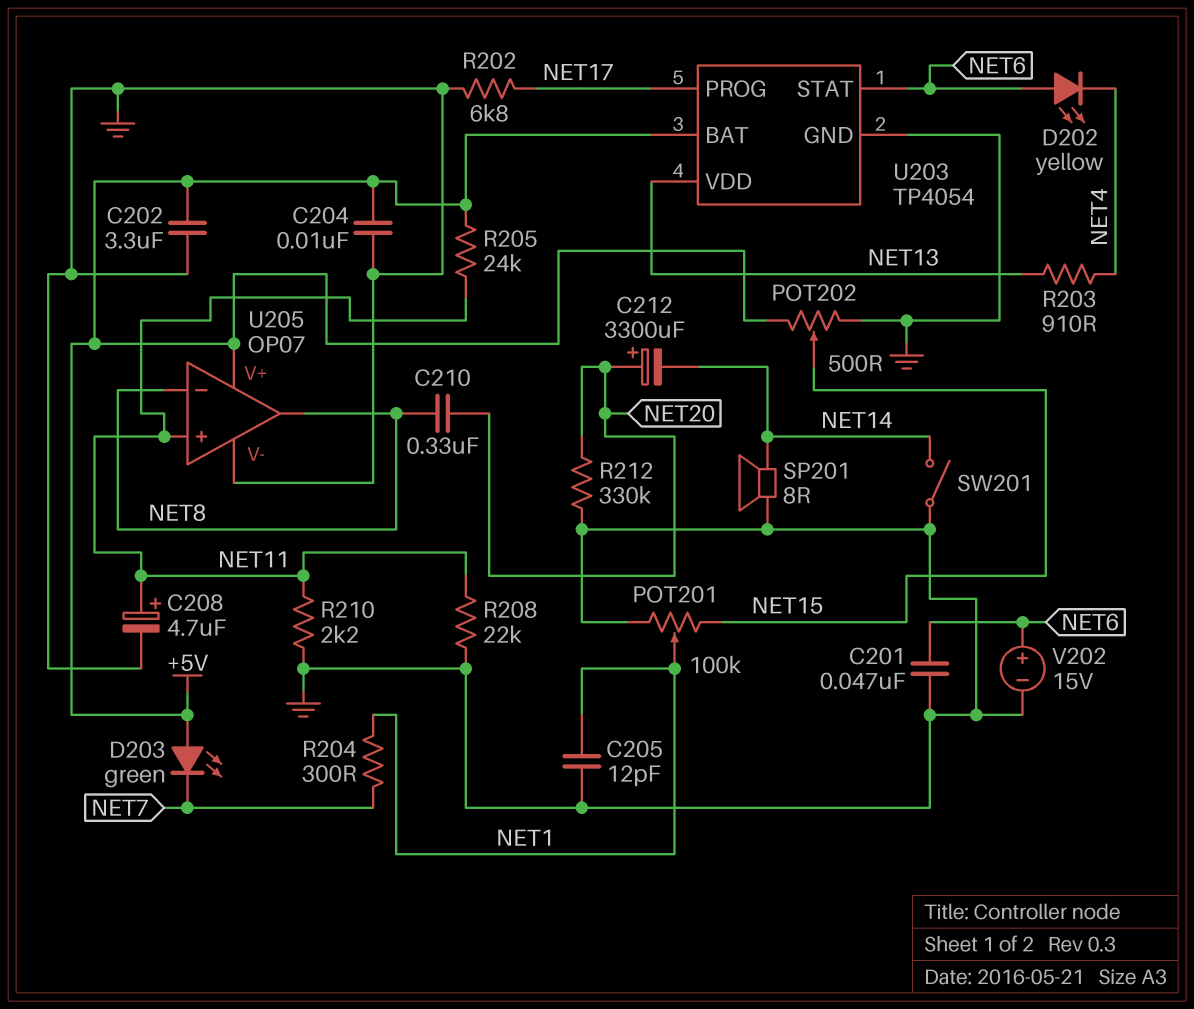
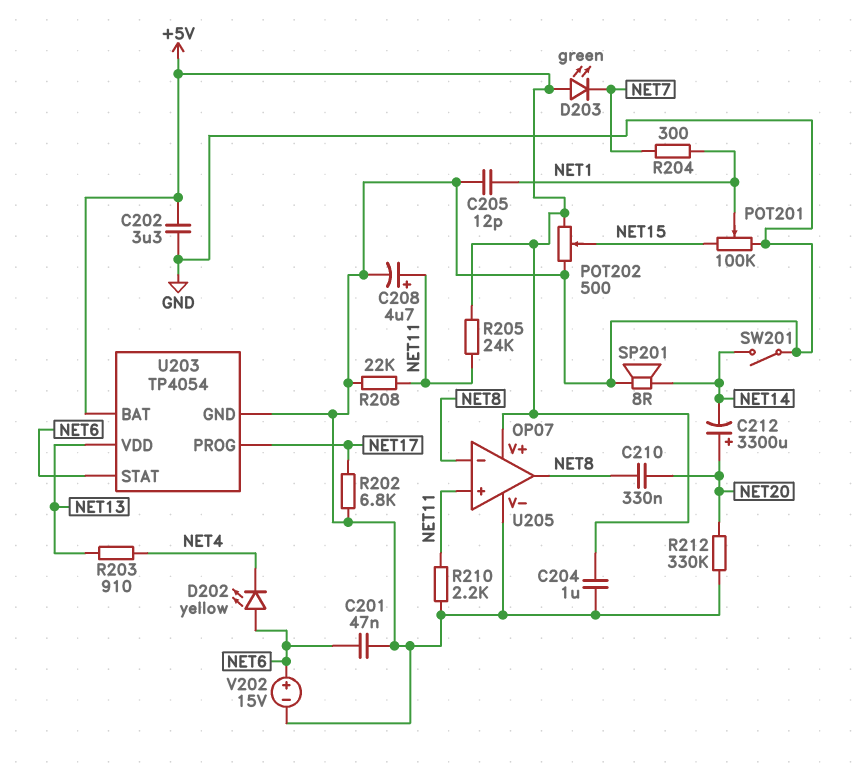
C204: 10nF (+5V, GND) -> 1uF (+5V, GND)

